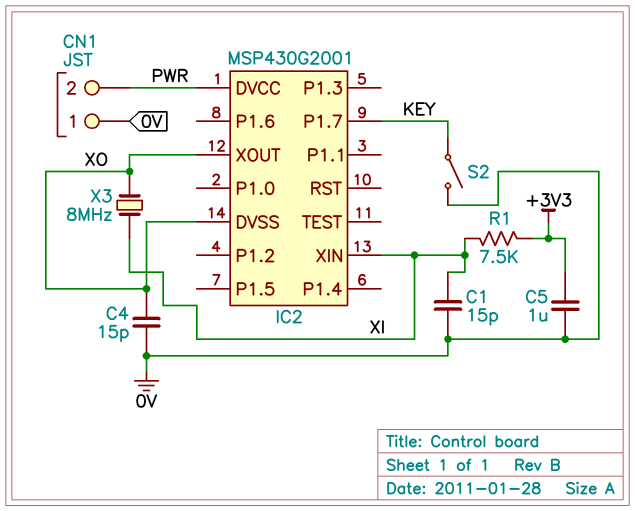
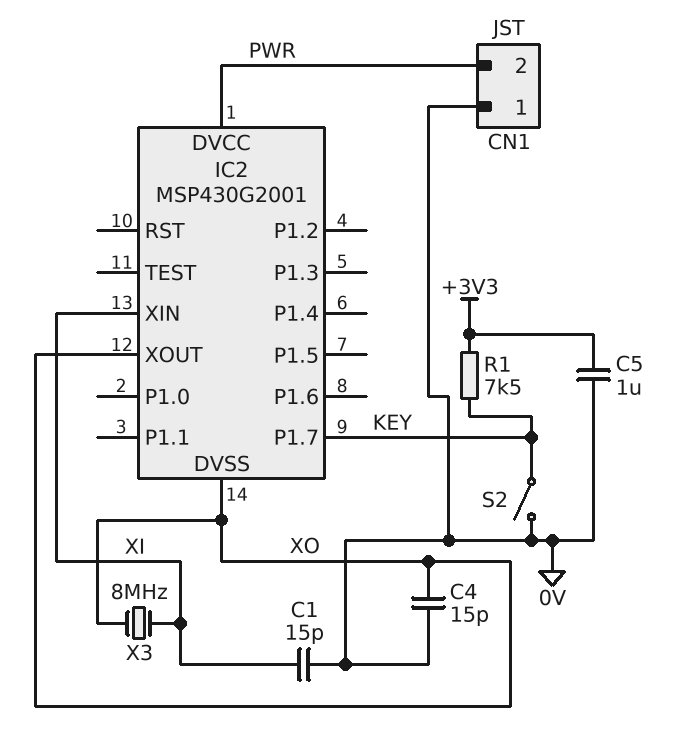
R1: 7.5k (+3V3, XI) -> 7.5k (+3V3, KEY)

